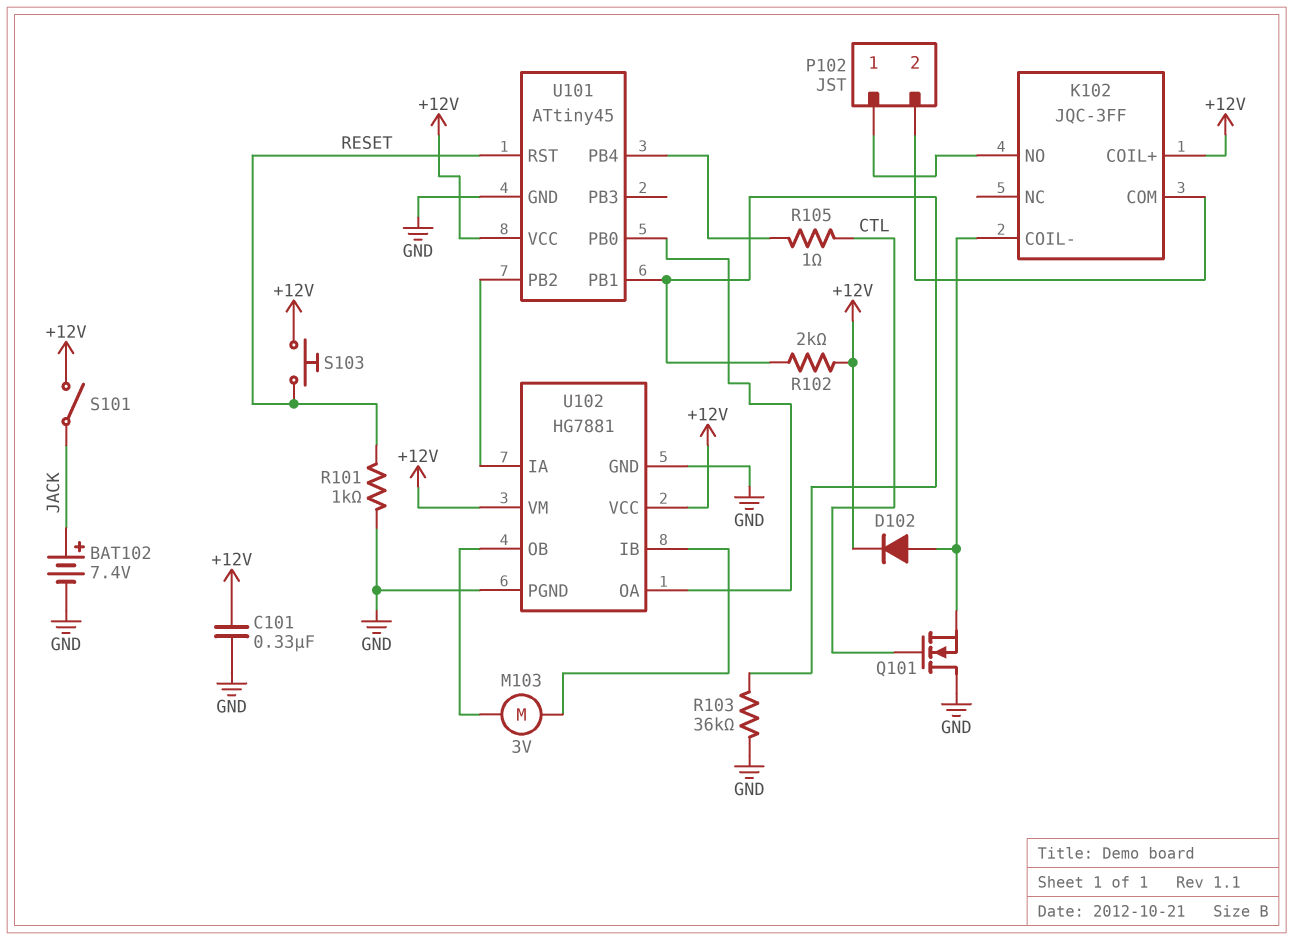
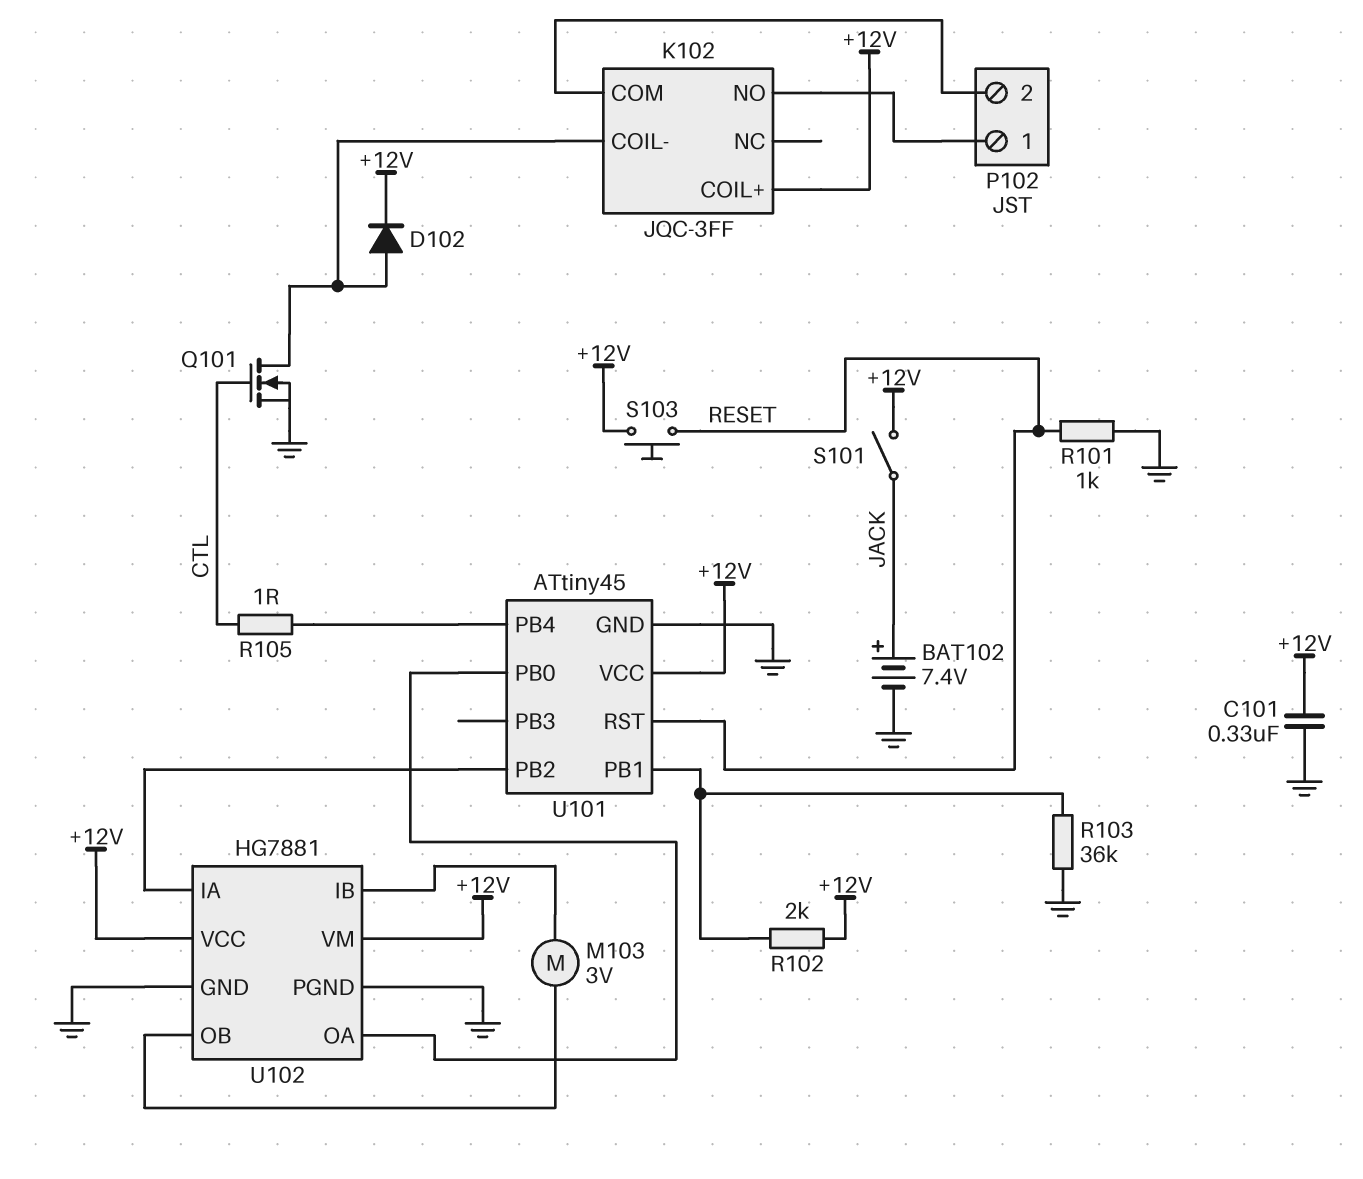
Q101: NMOS (G CTL, D GND, S K102/COIL-) -> NMOS (G CTL, D K102/COIL-, S GND)

